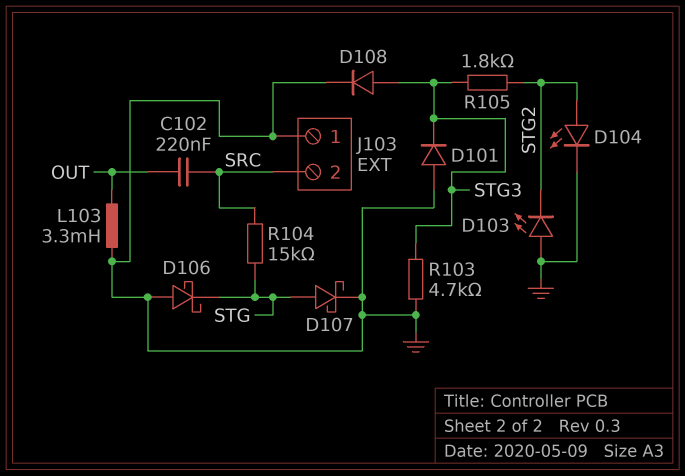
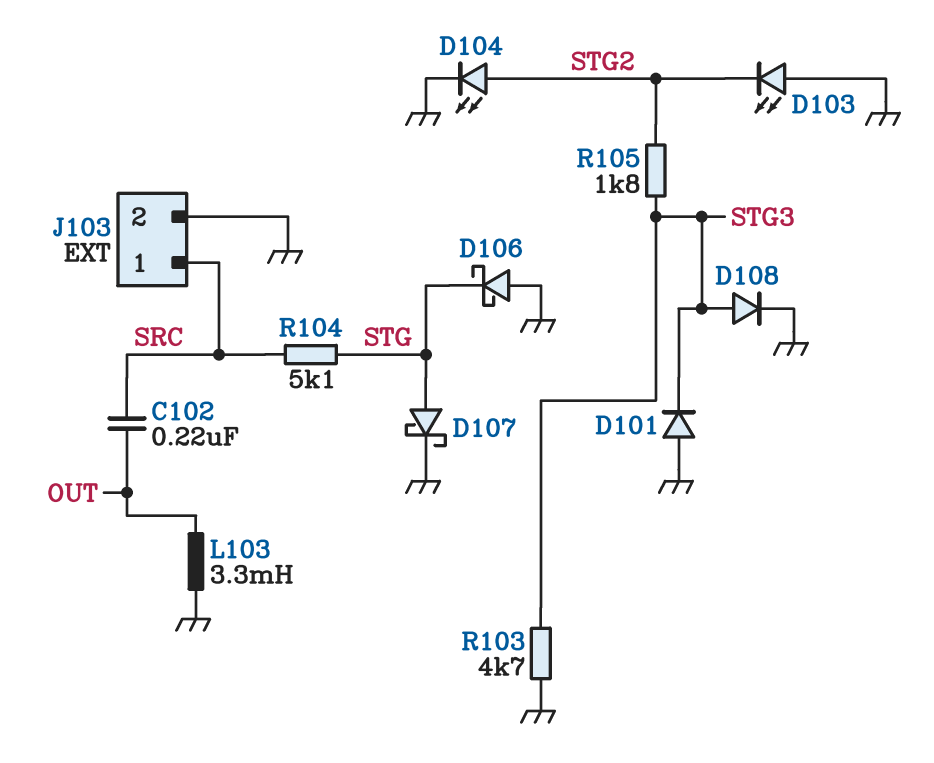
J103 pin 1: GND -> SRC
J103 pin 2: SRC -> GND
R104: 15k (SRC, STG) -> 5.1k (SRC, STG)

